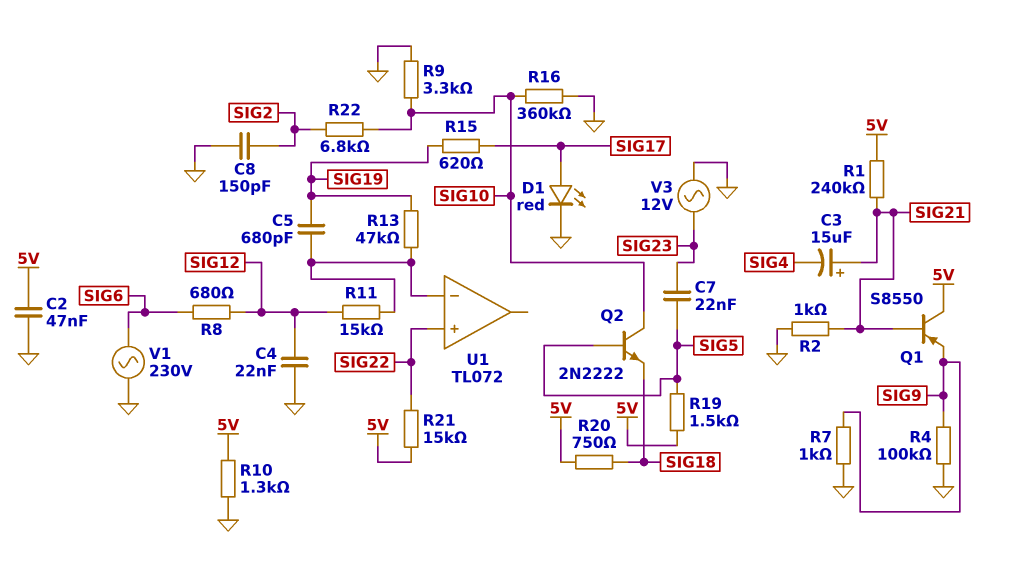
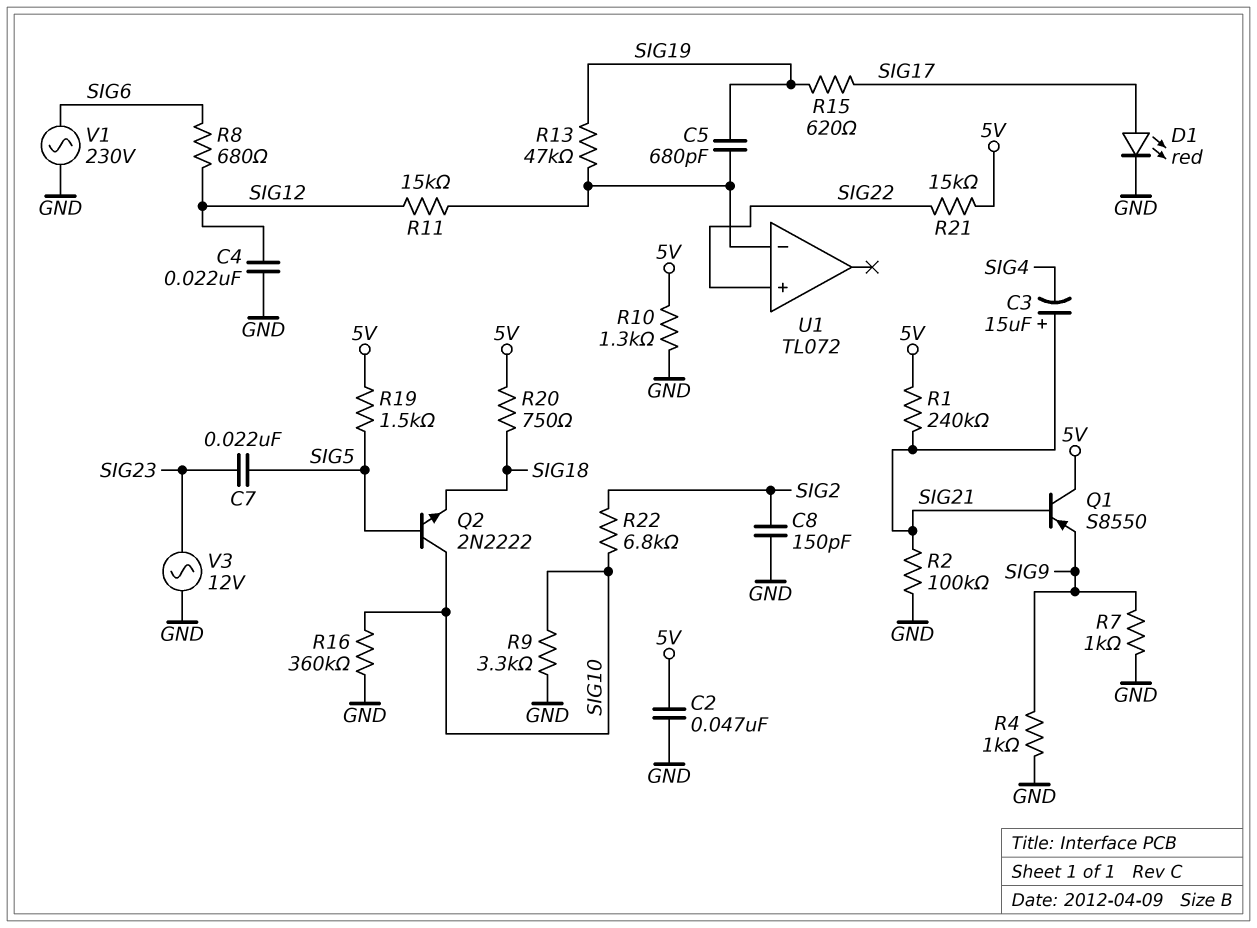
R2: 1k (GND, SIG21) -> 100k (GND, SIG21)
R4: 100k (GND, SIG9) -> 1k (GND, SIG9)

